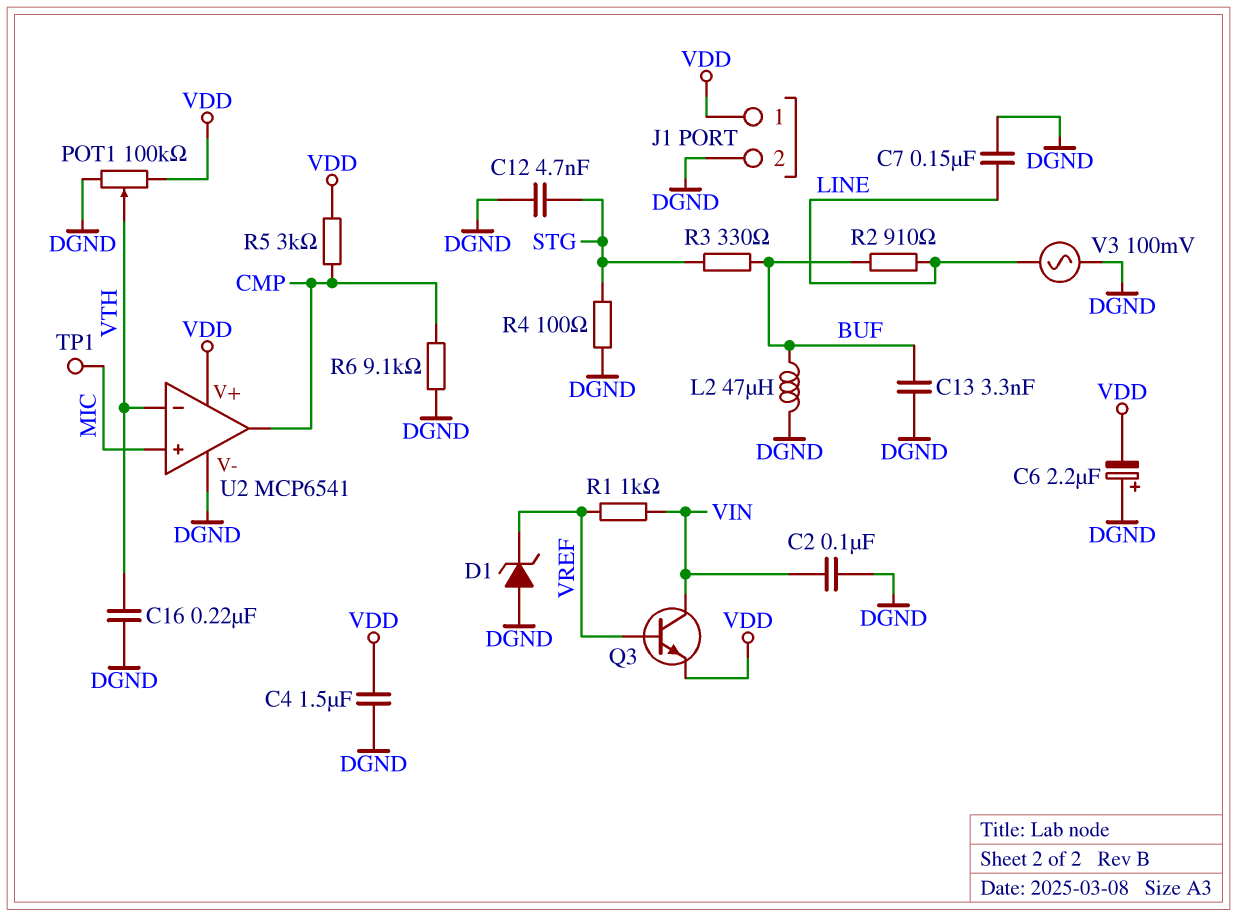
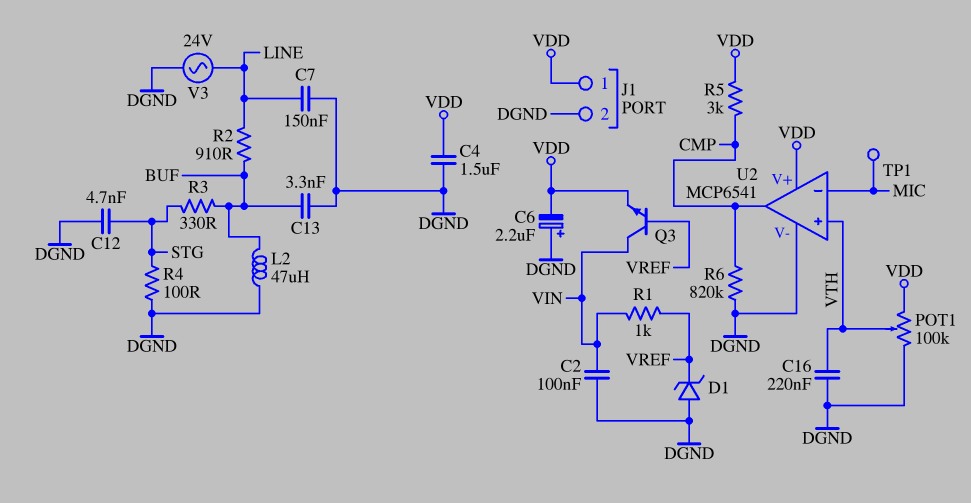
R6: 9.1k (CMP, DGND) -> 820k (CMP, DGND)
U2 pin in+: MIC -> VTH
U2 pin in-: VTH -> MIC
V3: AC 100mV (DGND, LINE) -> AC 24V (DGND, LINE)

